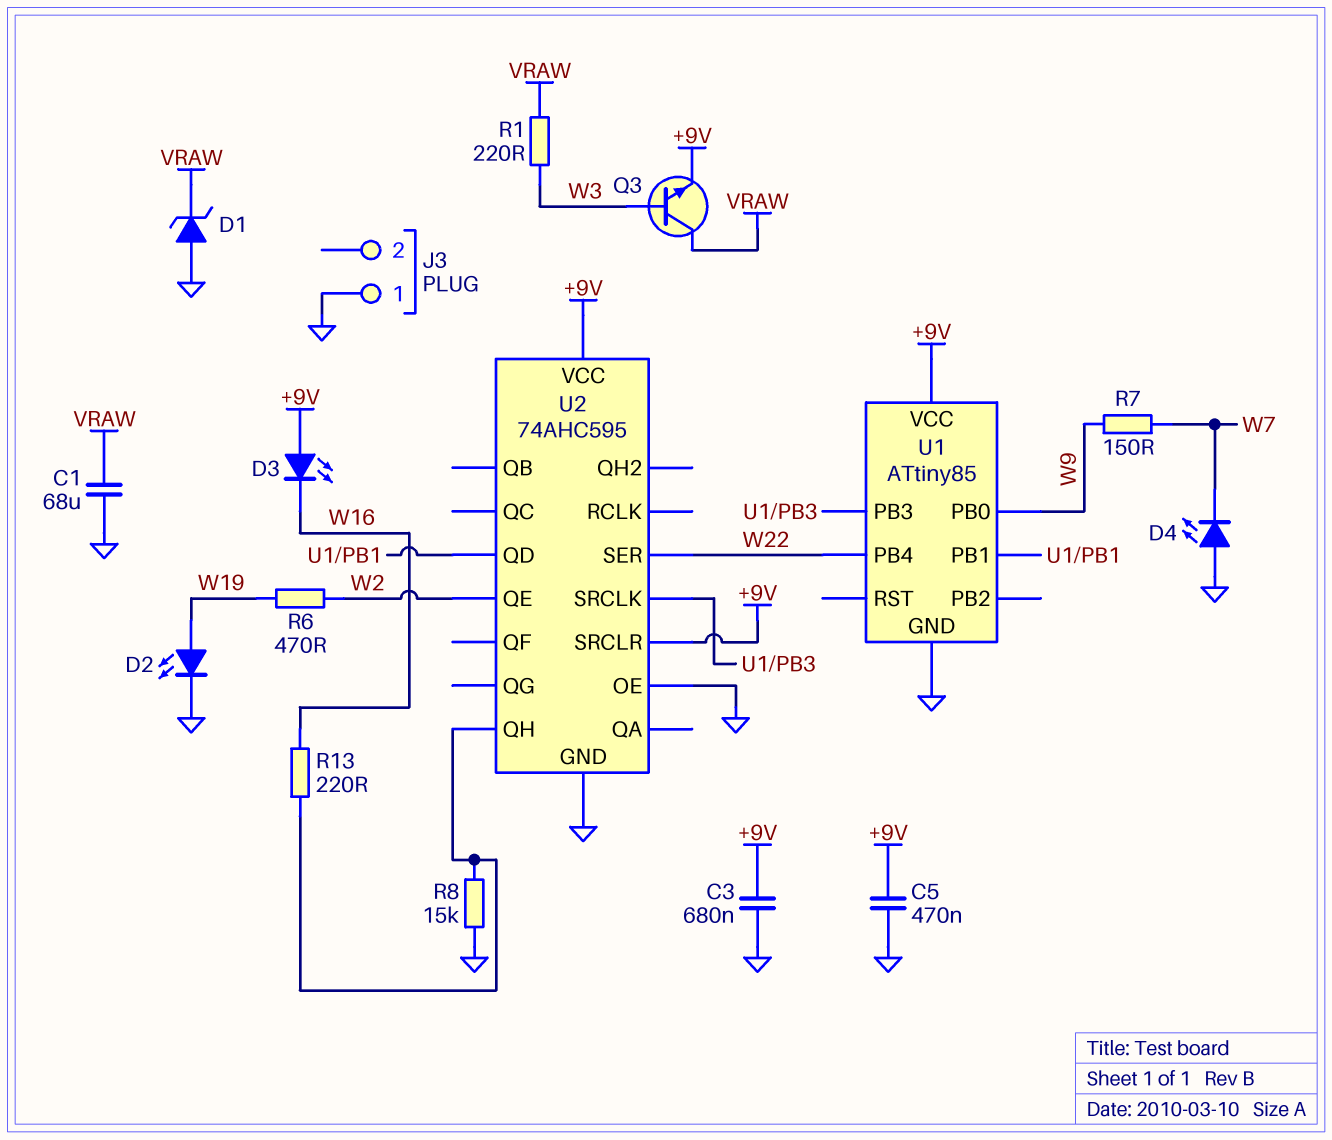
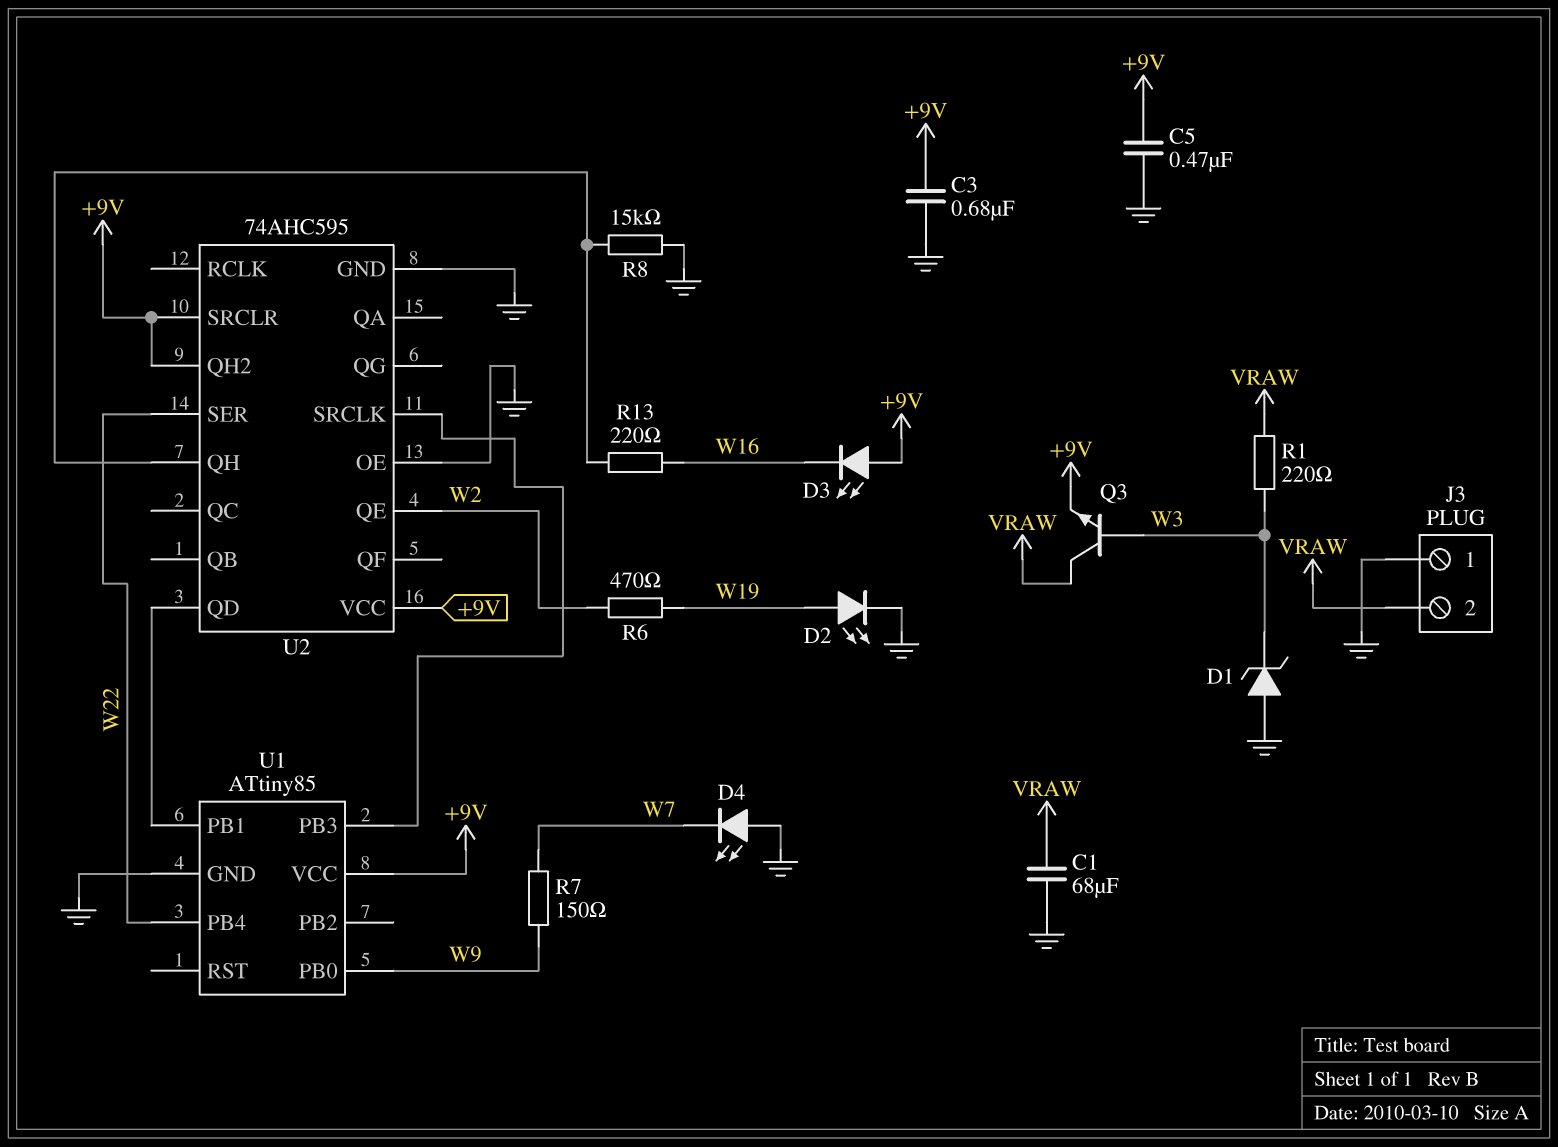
D1: zener (A GND, K VRAW) -> zener (A GND, K W3)
J3 pin 2: none -> VRAW
U2 pin QH2: none -> +9V

